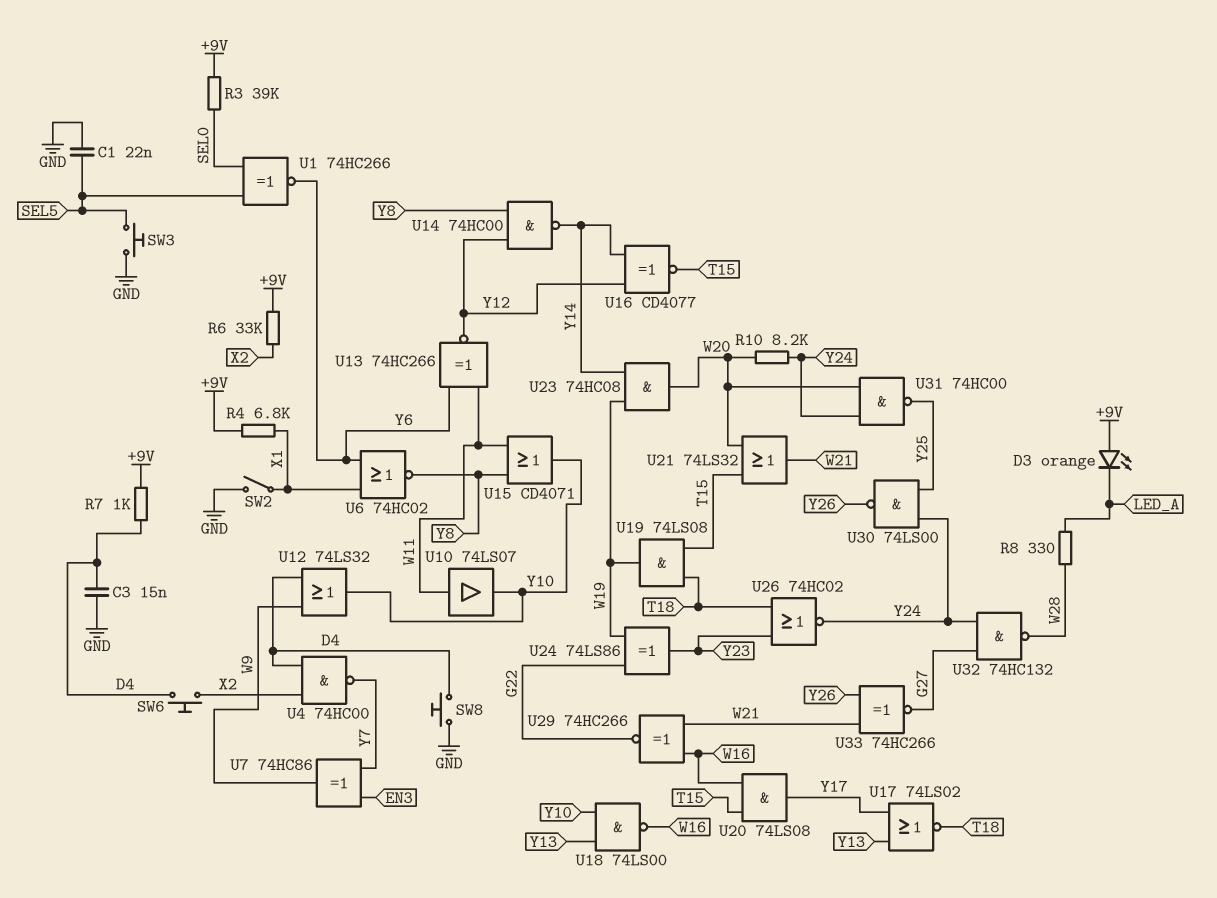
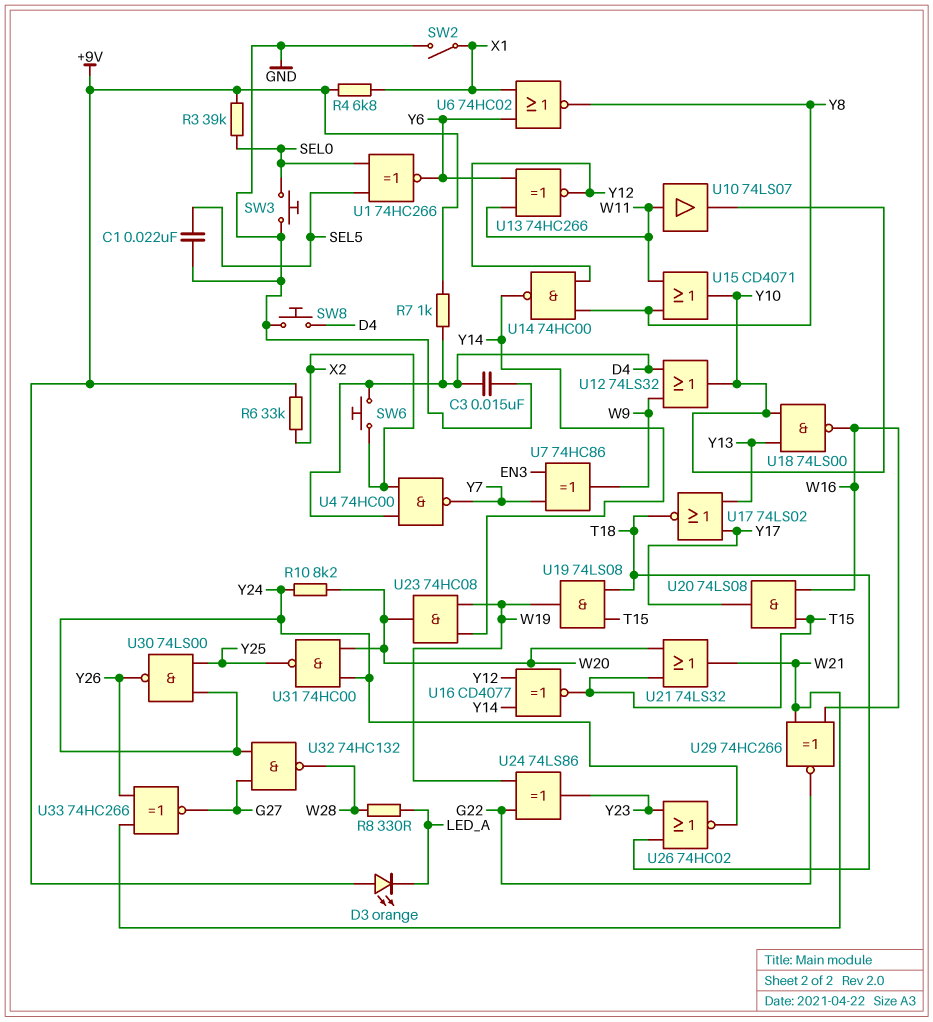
SW3: button (GND, SEL5) -> button (GND, SEL0)

